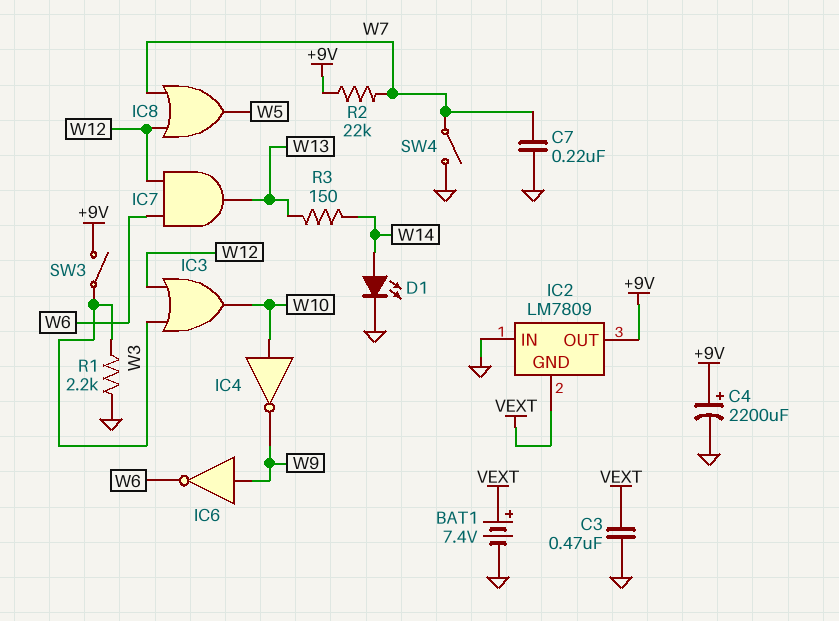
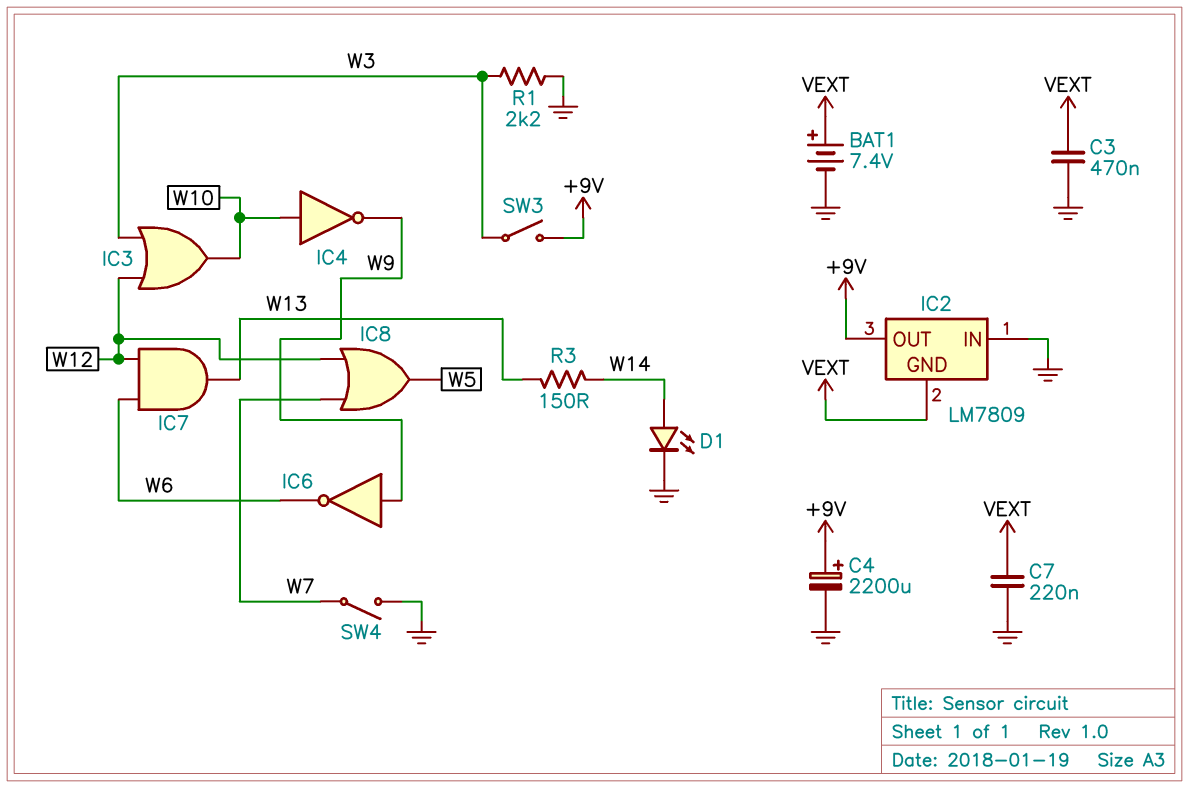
C7: 220nF (GND, W7) -> 220nF (GND, VEXT)
R2: 22k (+9V, W7) -> none

